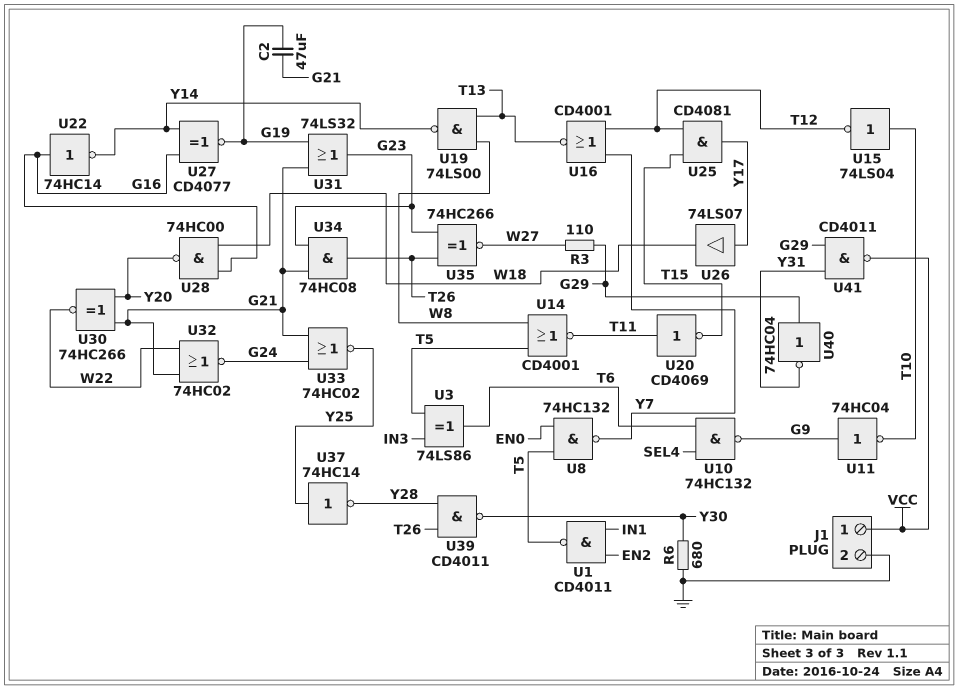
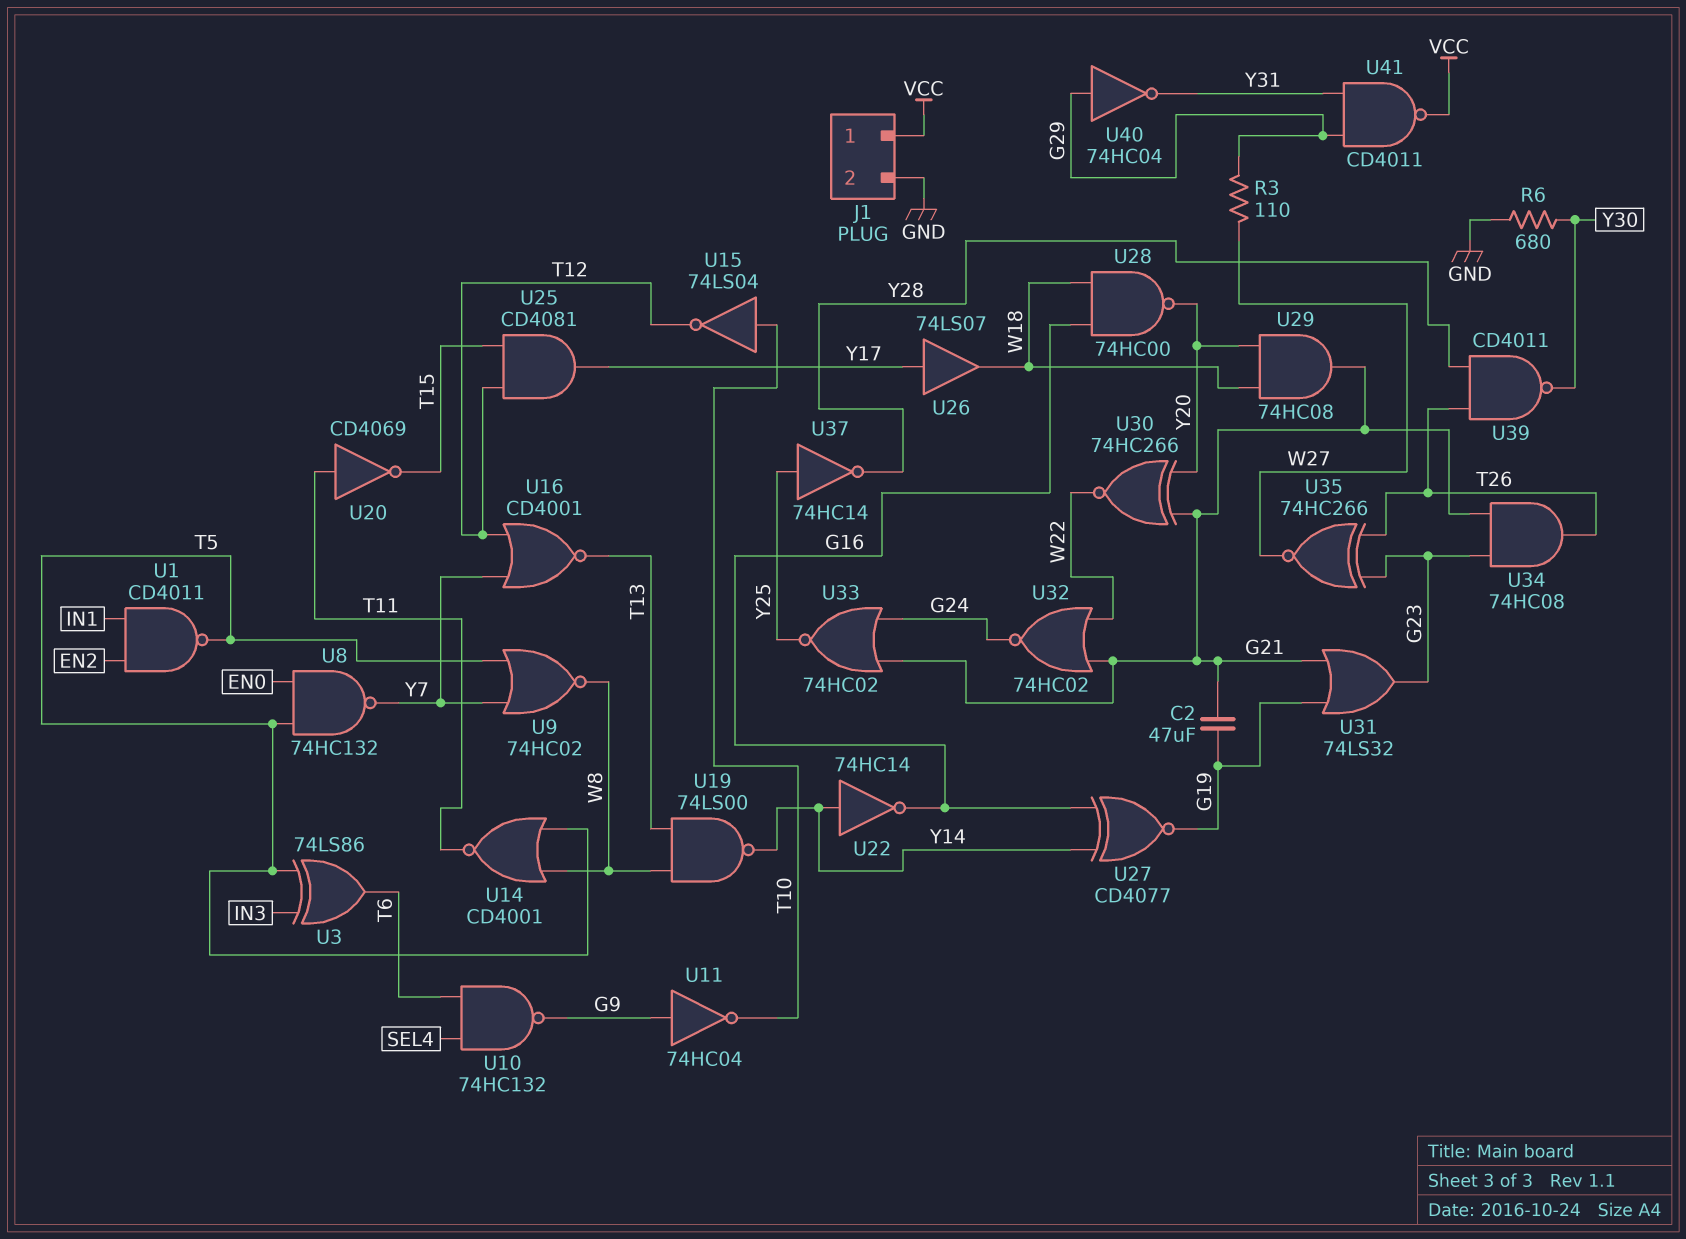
U9: none -> NOR 74HC02 (in T5, in Y7, out W8)
U22: NOT 74HC14 (in G16, out Y14) -> NOT 74HC14 (in Y14, out G16)
U29: none -> AND 74HC08 (in W18, in Y20, out G21)

